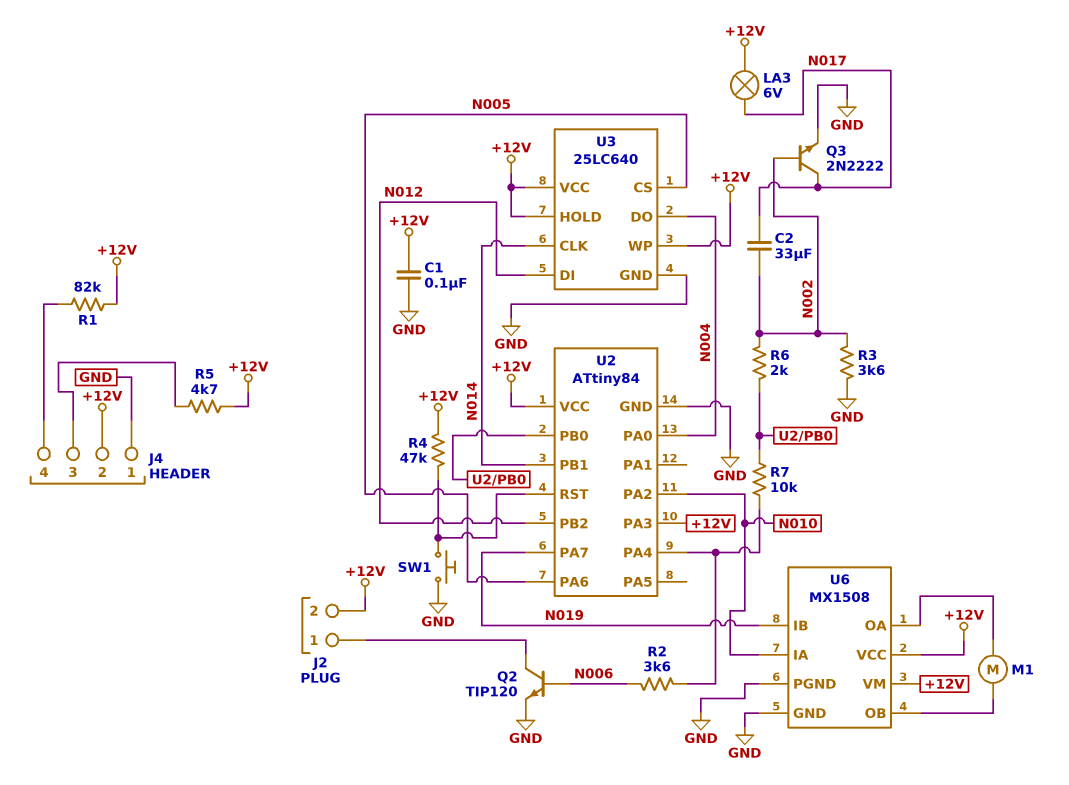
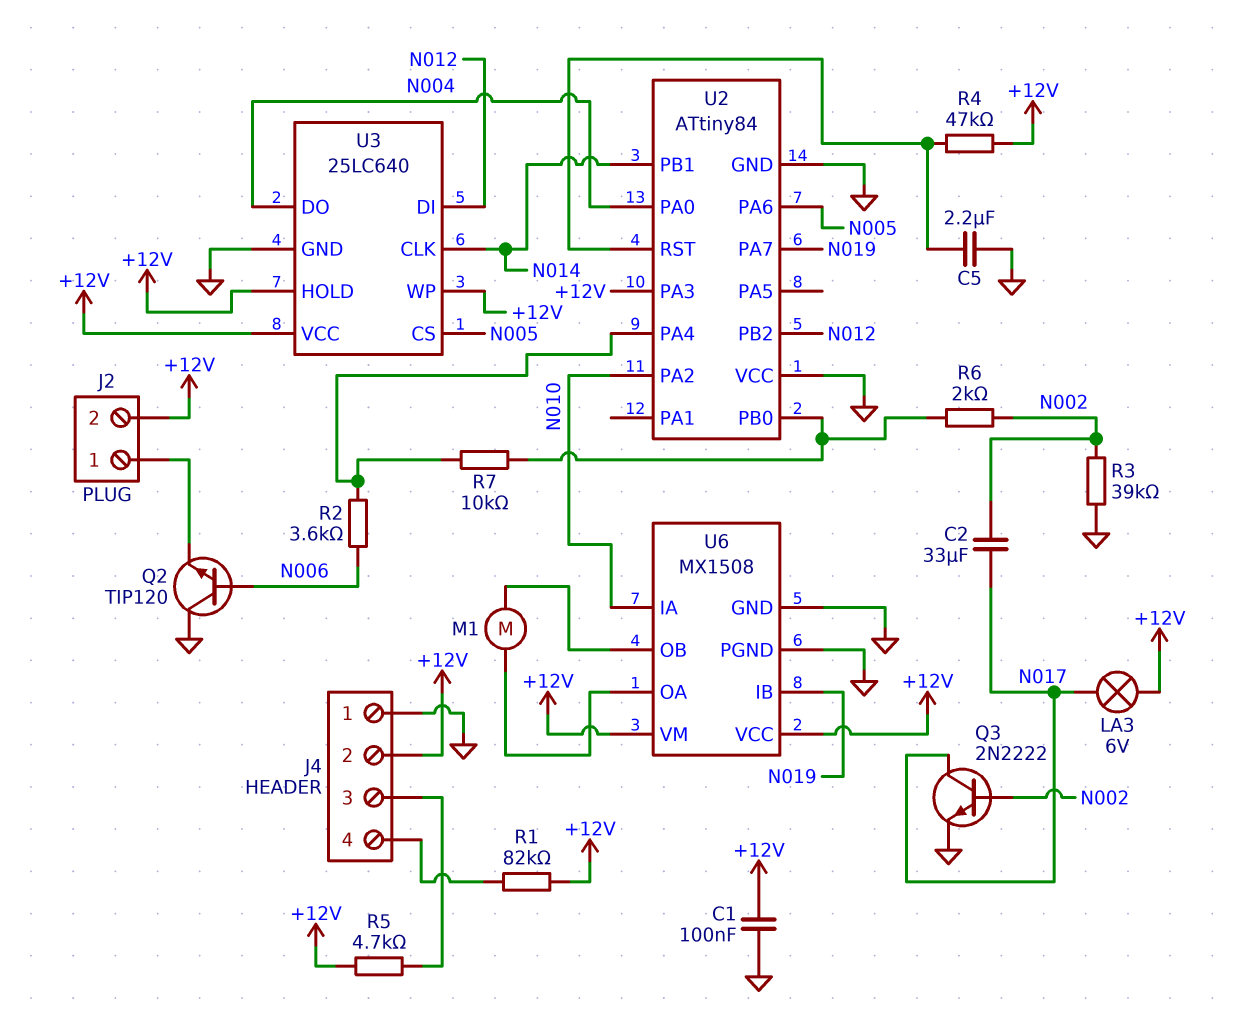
C5: none -> 2.2uF (GND, U2/RST)
Q2: NPN TIP120 (B N006, C J2/1, E GND) -> NPN TIP120 (B N006, C GND, E J2/1)
R3: 3.6k (GND, N002) -> 39k (GND, N002)
SW1: button (GND, U2/RST) -> none
U2 pin VCC: +12V -> GND

